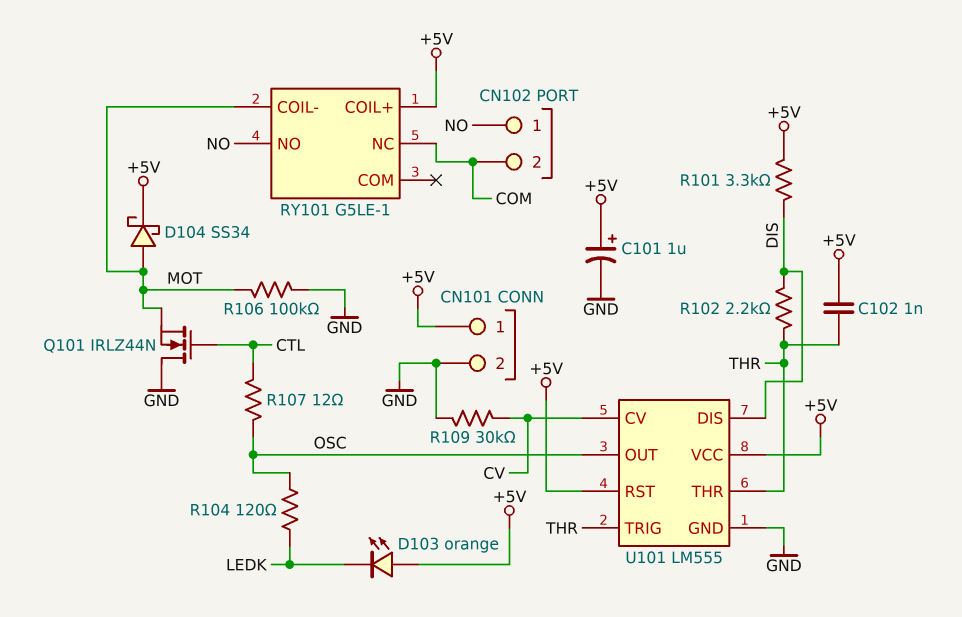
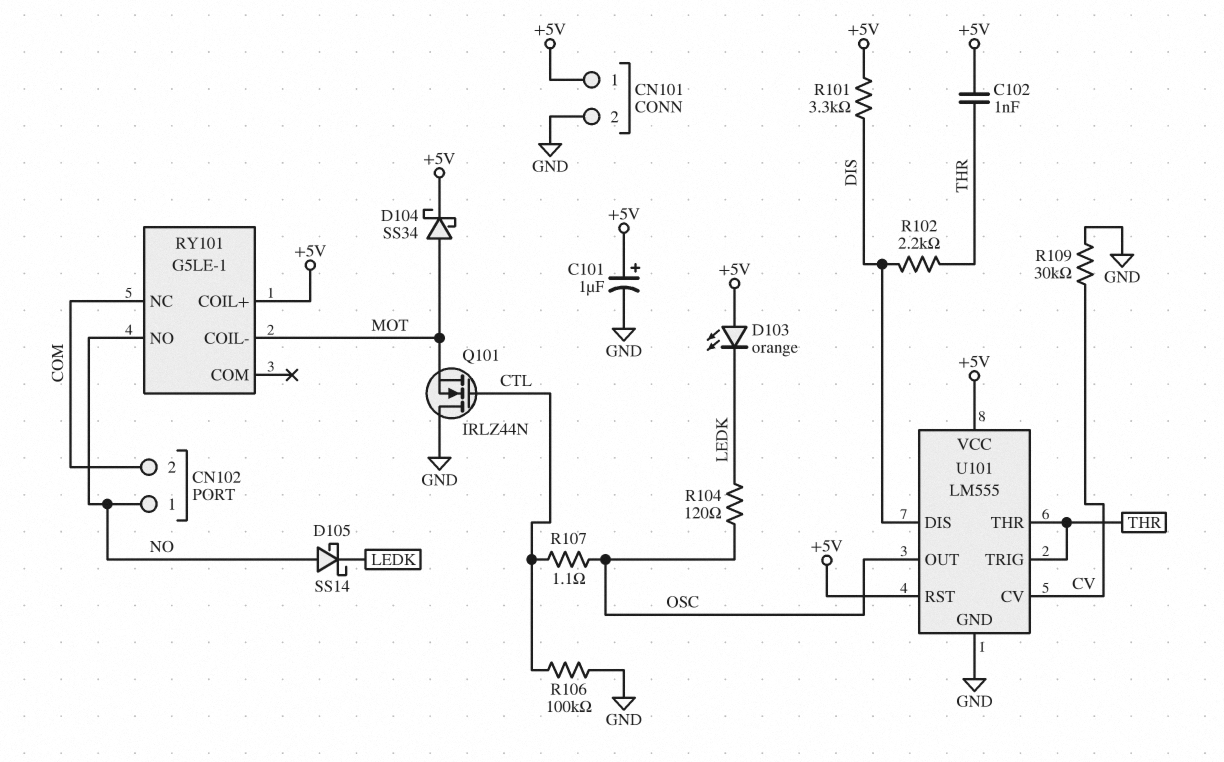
D105: none -> schottky SS14 (A NO, K LEDK)
R106: 100k (GND, MOT) -> 100k (CTL, GND)
R107: 12 (CTL, OSC) -> 1.1 (CTL, OSC)

